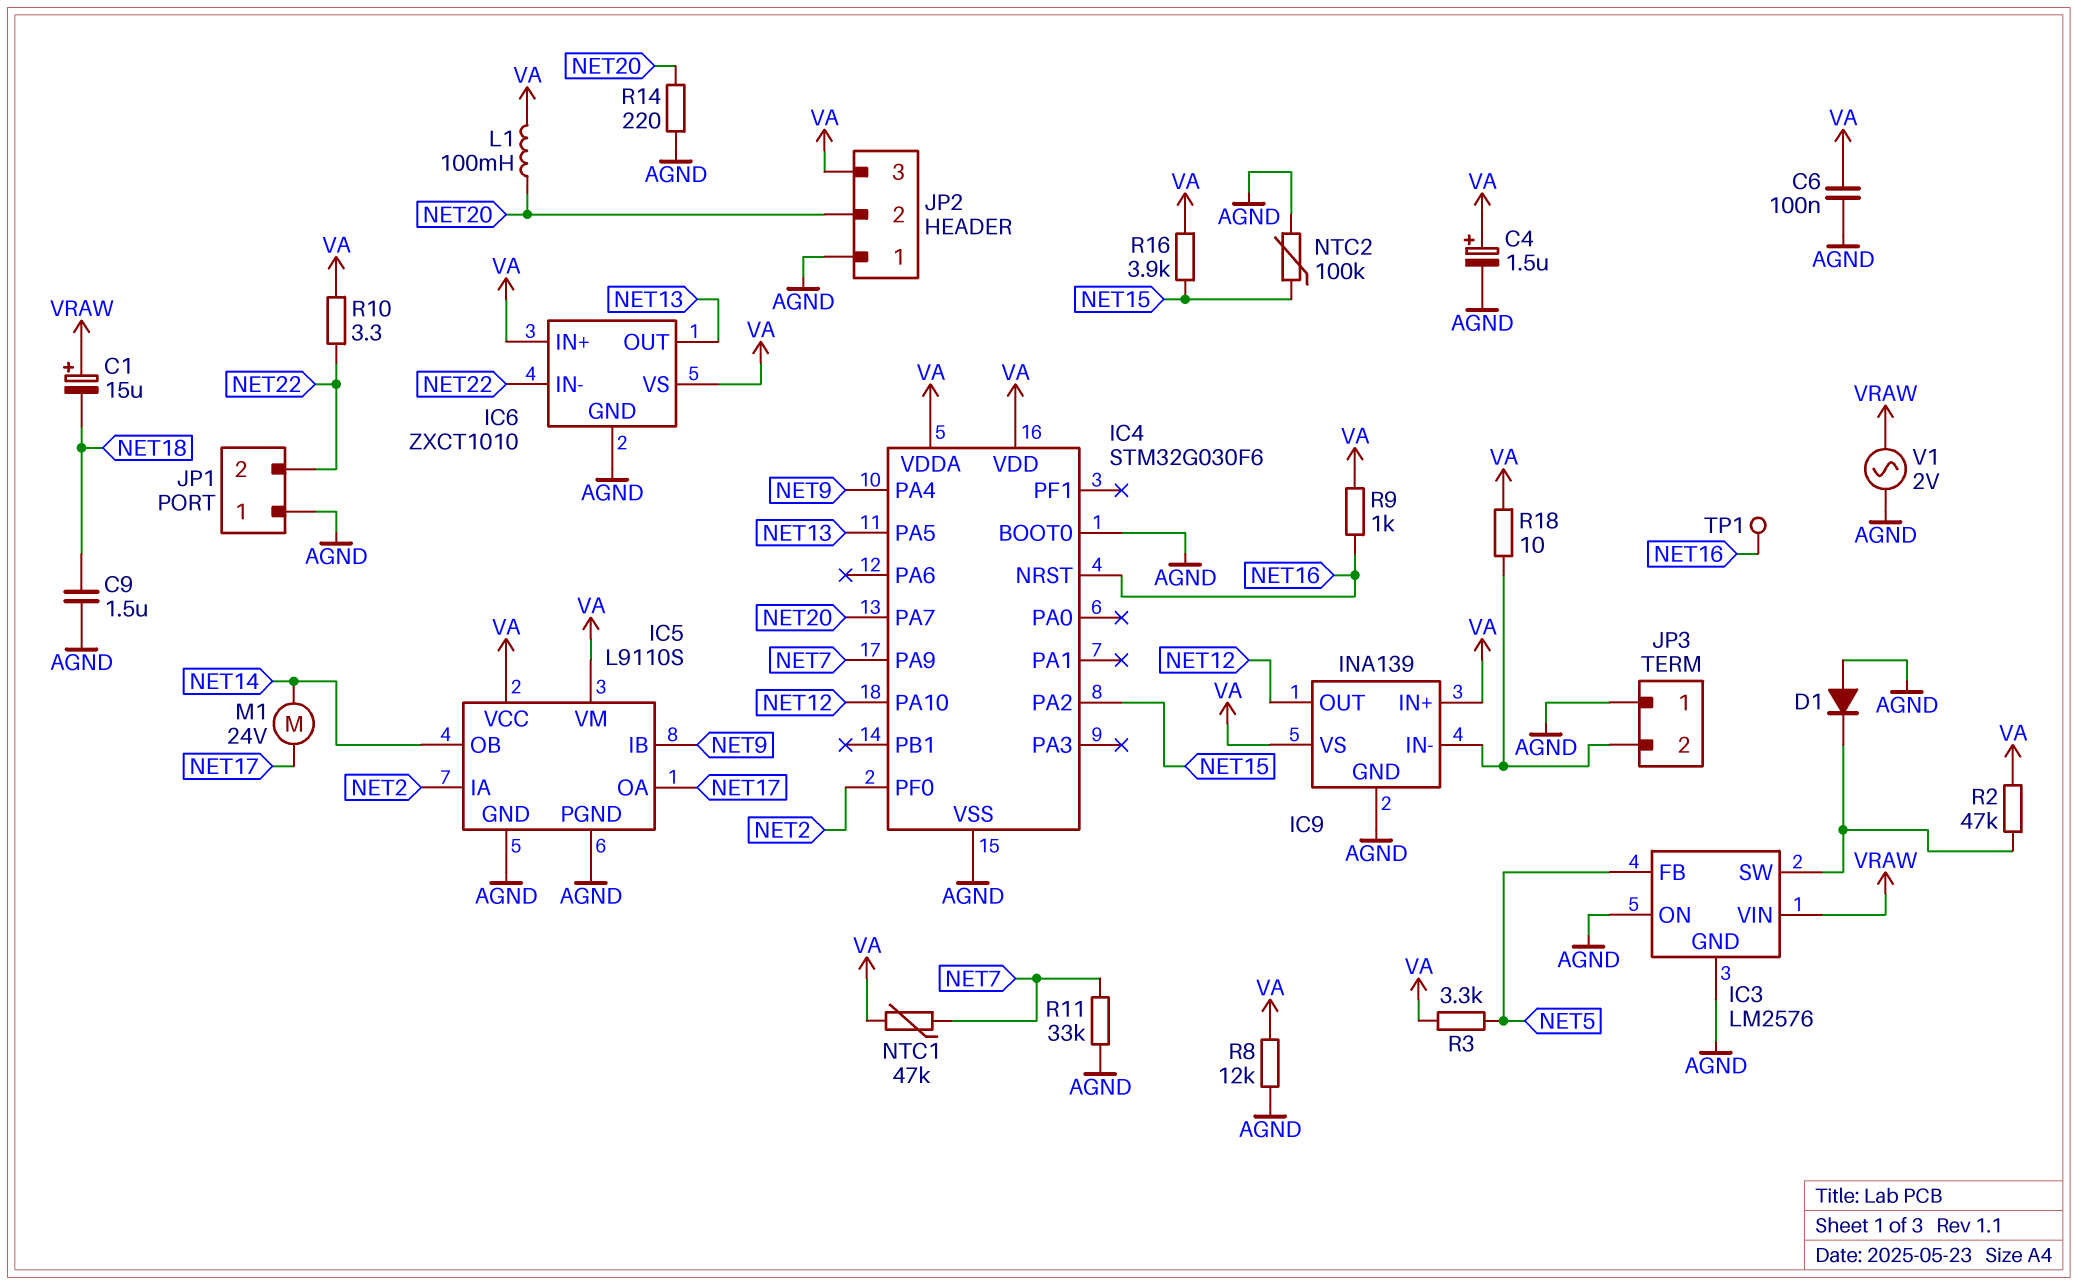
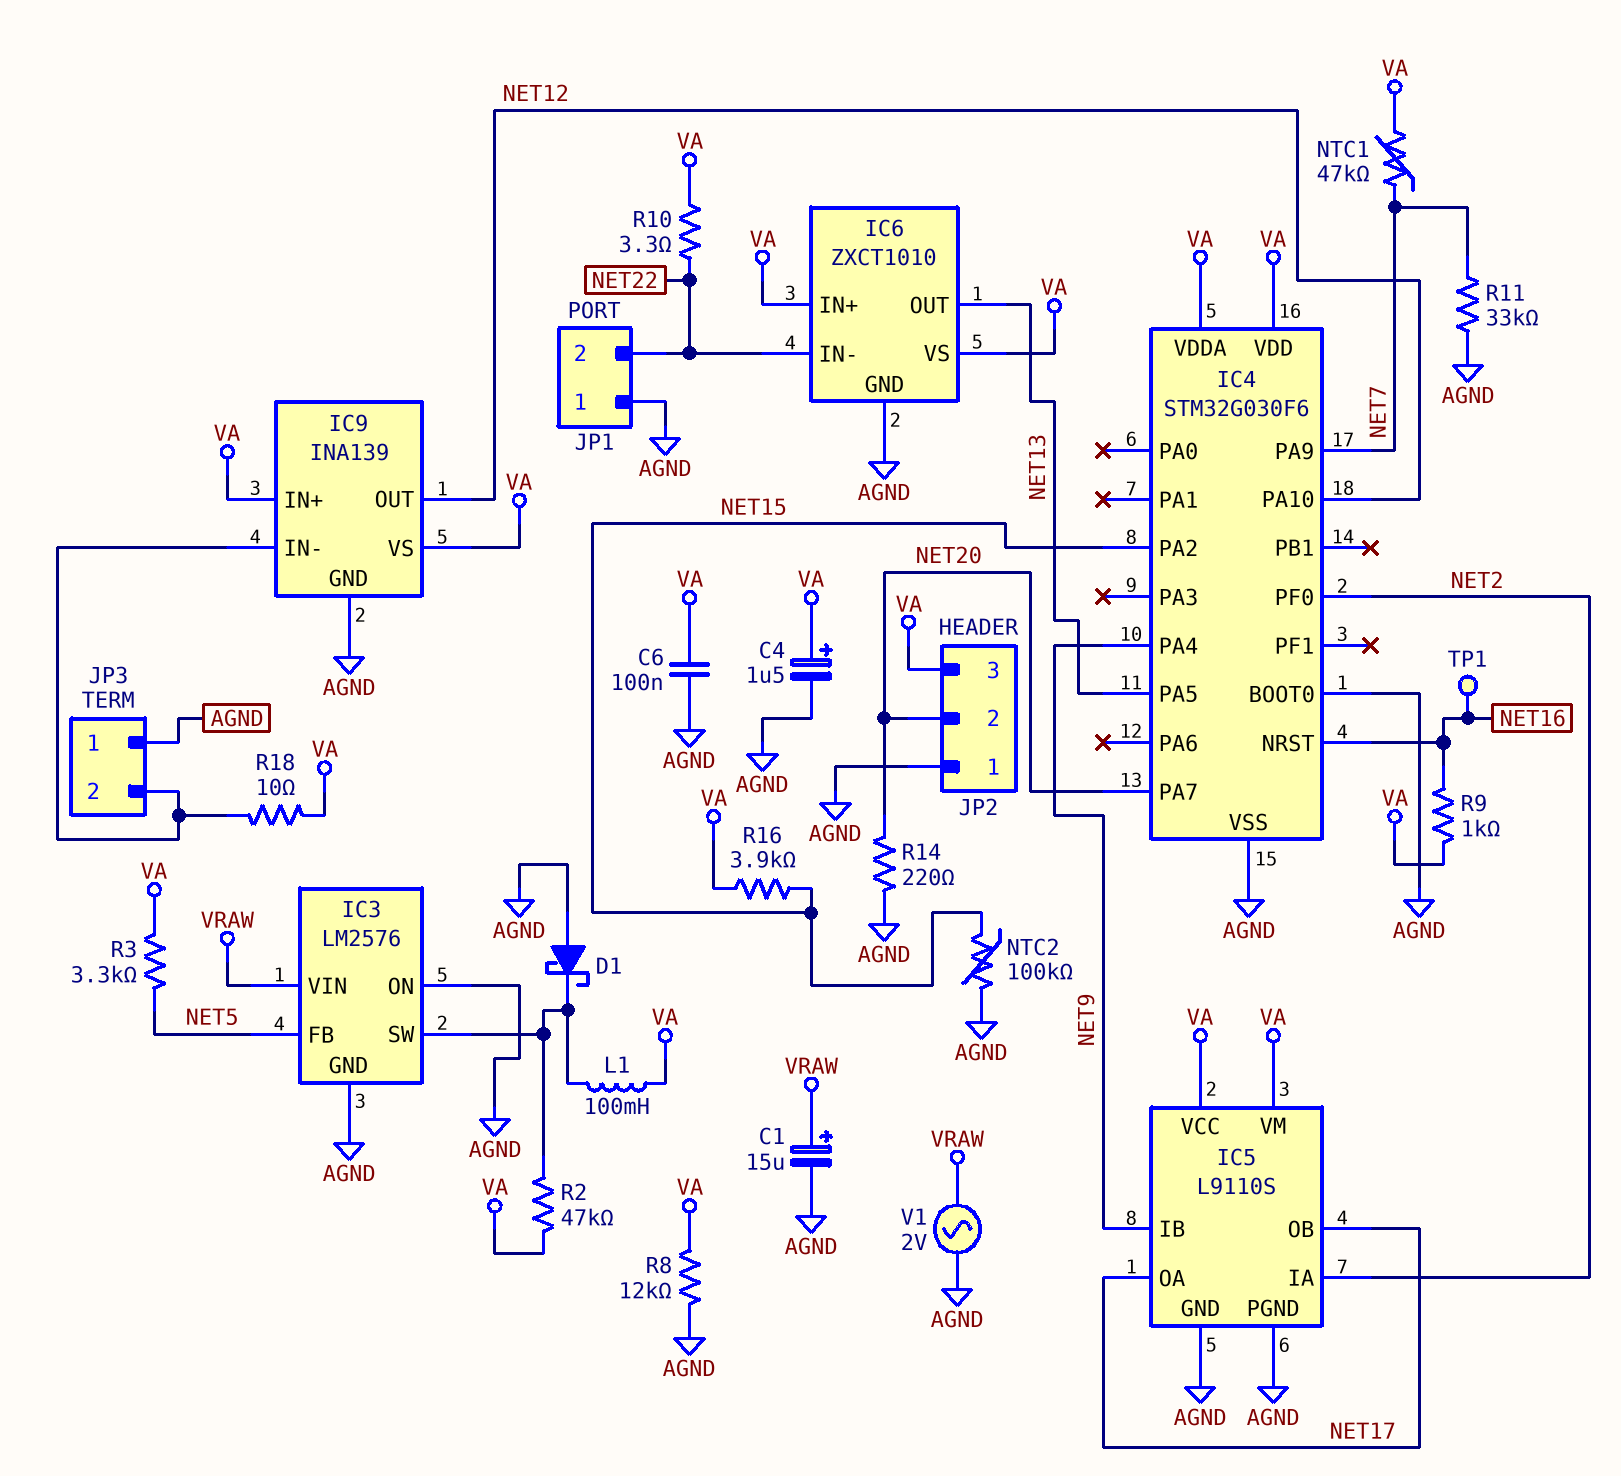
C1: 15uF (plus VRAW, minus NET18) -> 15uF (plus VRAW, minus AGND)
C9: 1.5uF (AGND, NET18) -> none
D1: diode (A AGND, K IC3/SW) -> schottky (A AGND, K IC3/SW)
IC5 pin OB: NET14 -> NET17
L1: 100mH (NET20, VA) -> 100mH (IC3/SW, VA)
M1: motor 24V (NET14, NET17) -> none

